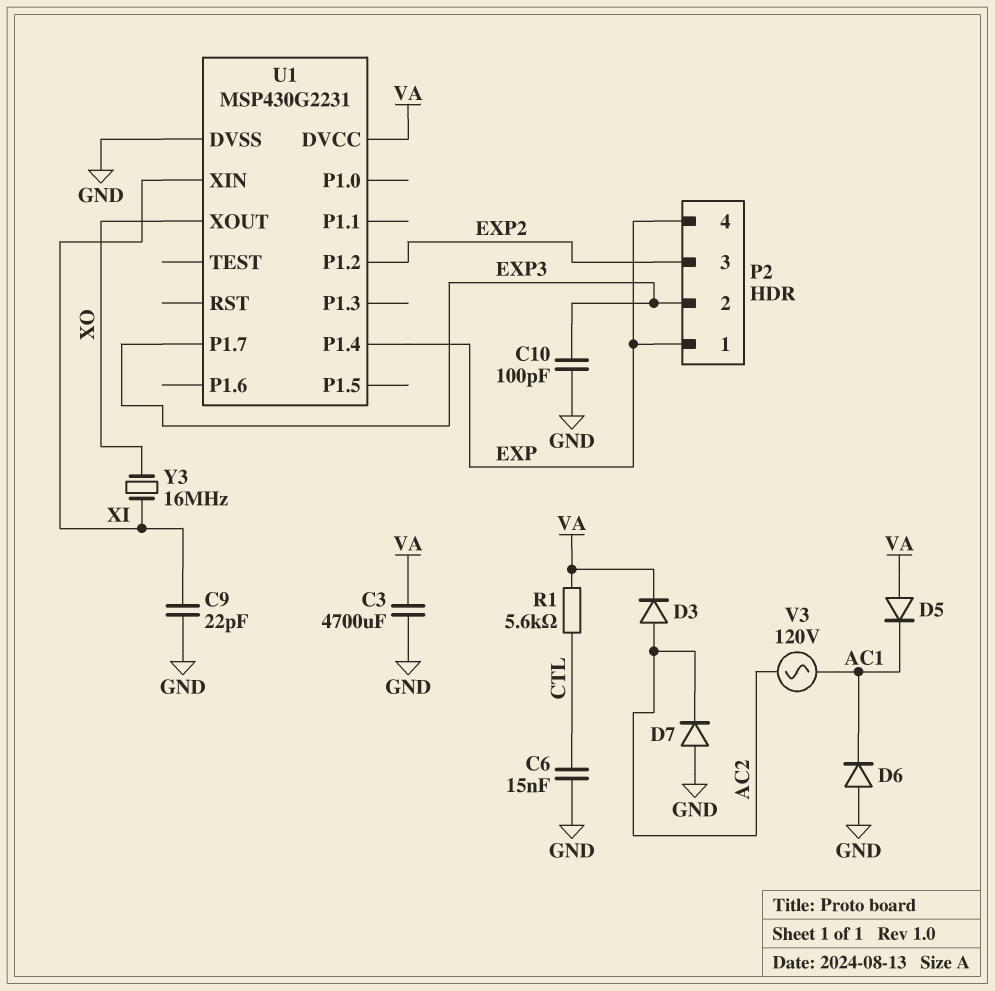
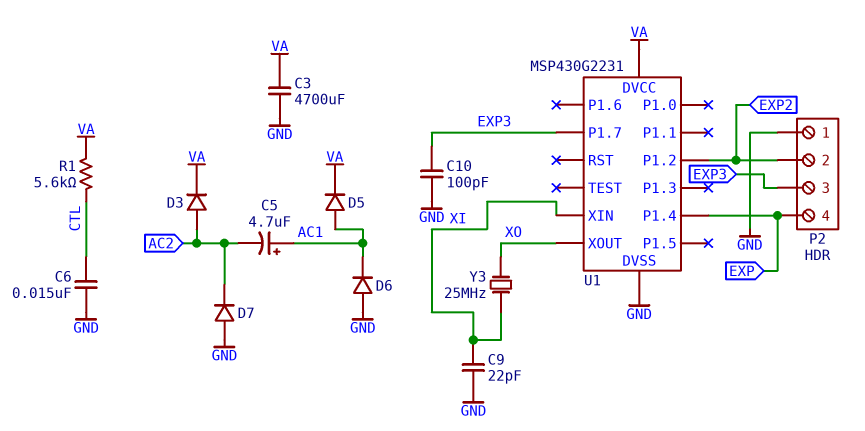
C5: none -> 4.7uF (plus AC1, minus AC2)
D5: diode (A VA, K AC1) -> diode (A AC1, K VA)
P2 pin 1: EXP -> GND
P2 pin 2: EXP3 -> EXP2
P2 pin 3: EXP2 -> EXP3
V3: AC 120V (AC1, AC2) -> none
Y3: 16MHz (XI, XO) -> 25MHz (XI, XO)

